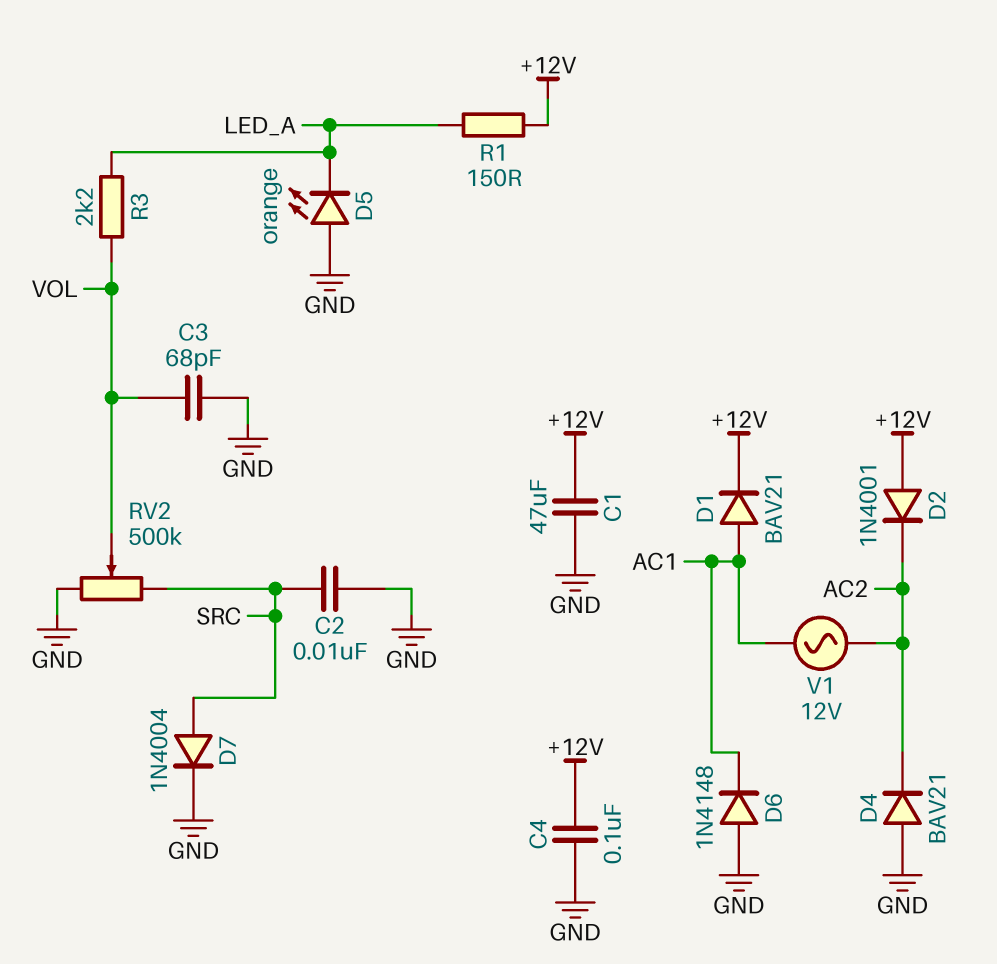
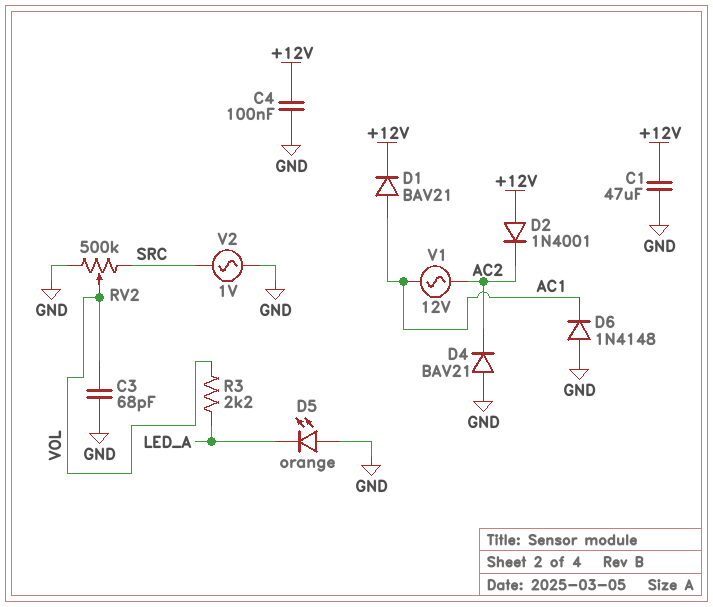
C2: 10nF (GND, SRC) -> none
D7: diode 1N4004 (A SRC, K GND) -> none
R1: 150 (+12V, LED_A) -> none
V2: none -> AC 1V (GND, SRC)

